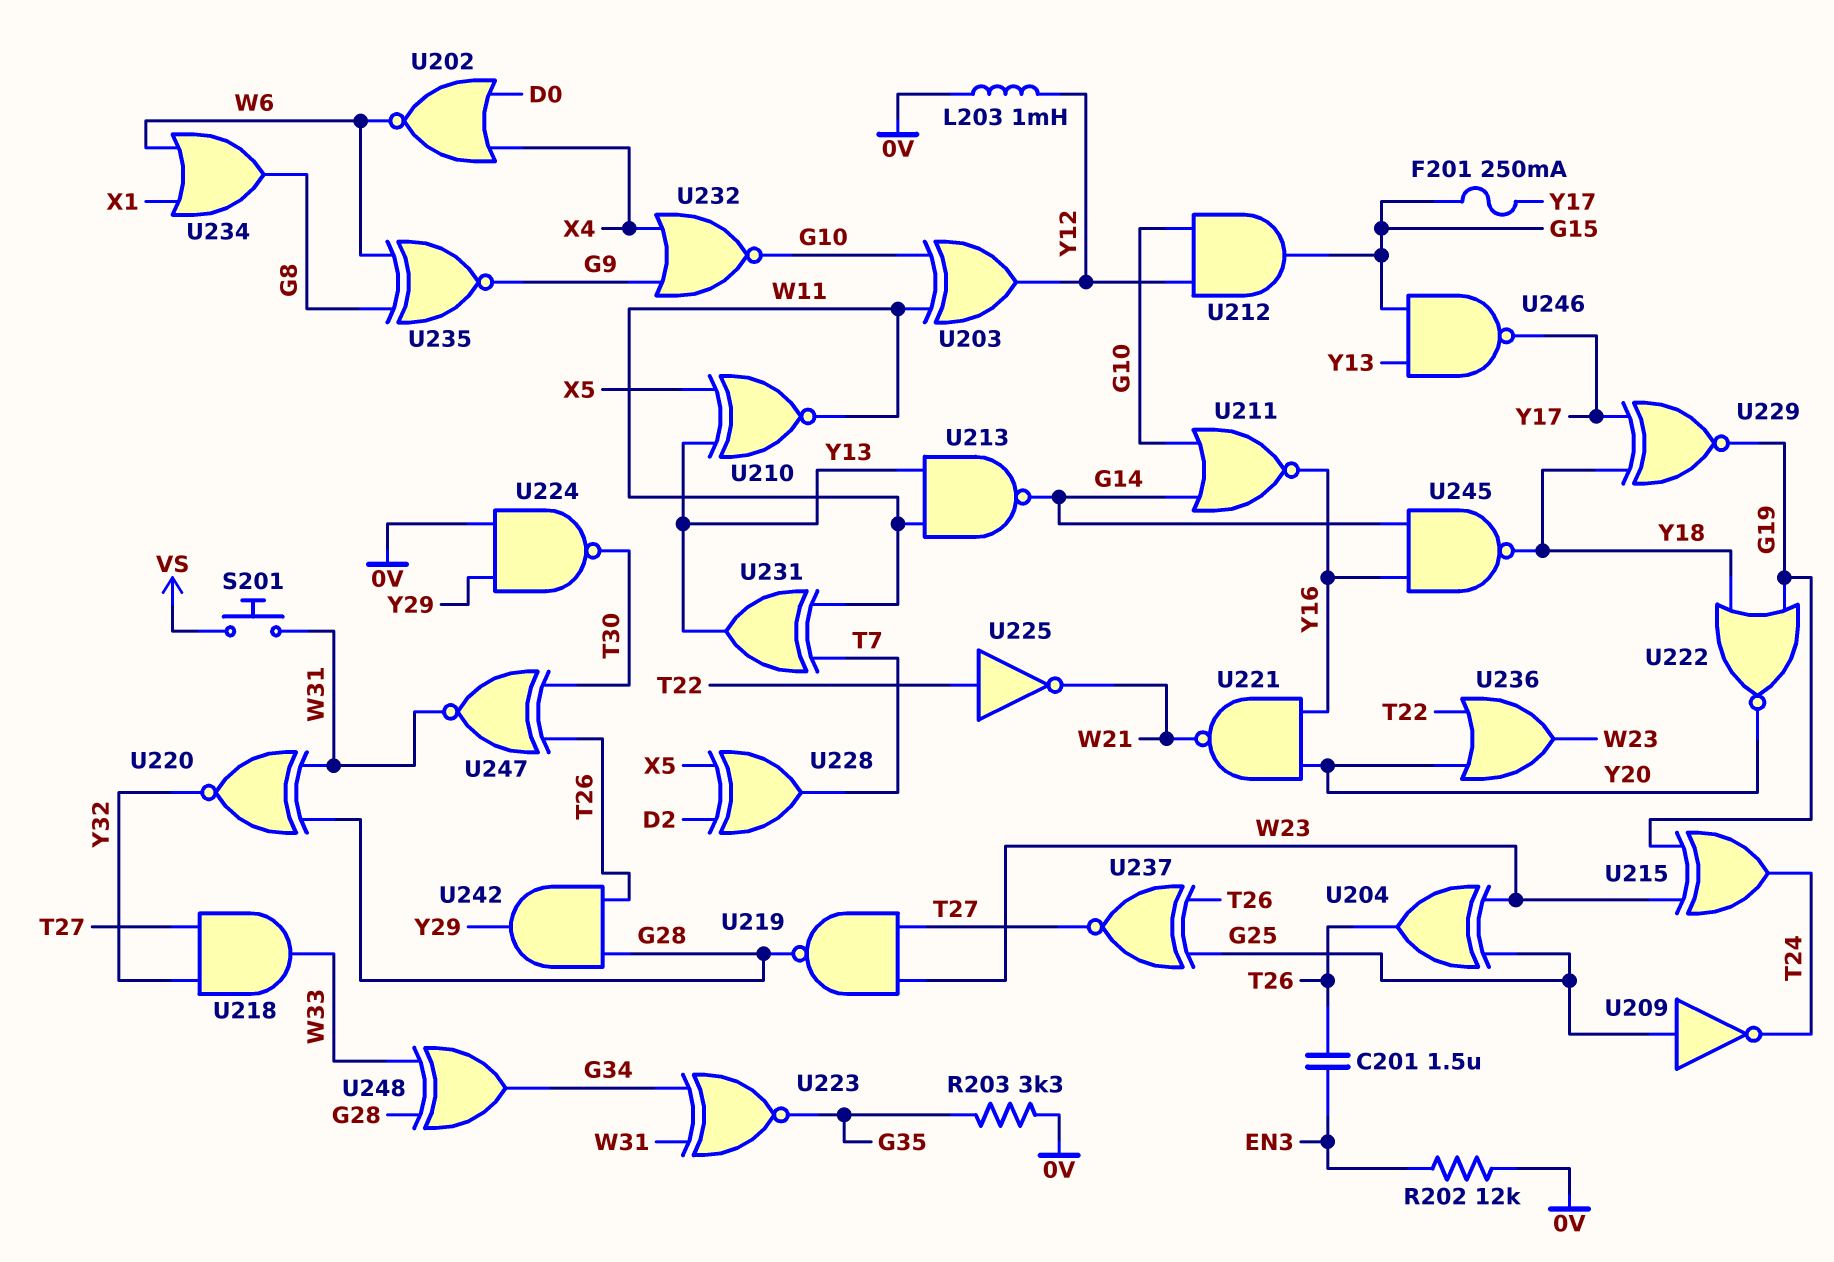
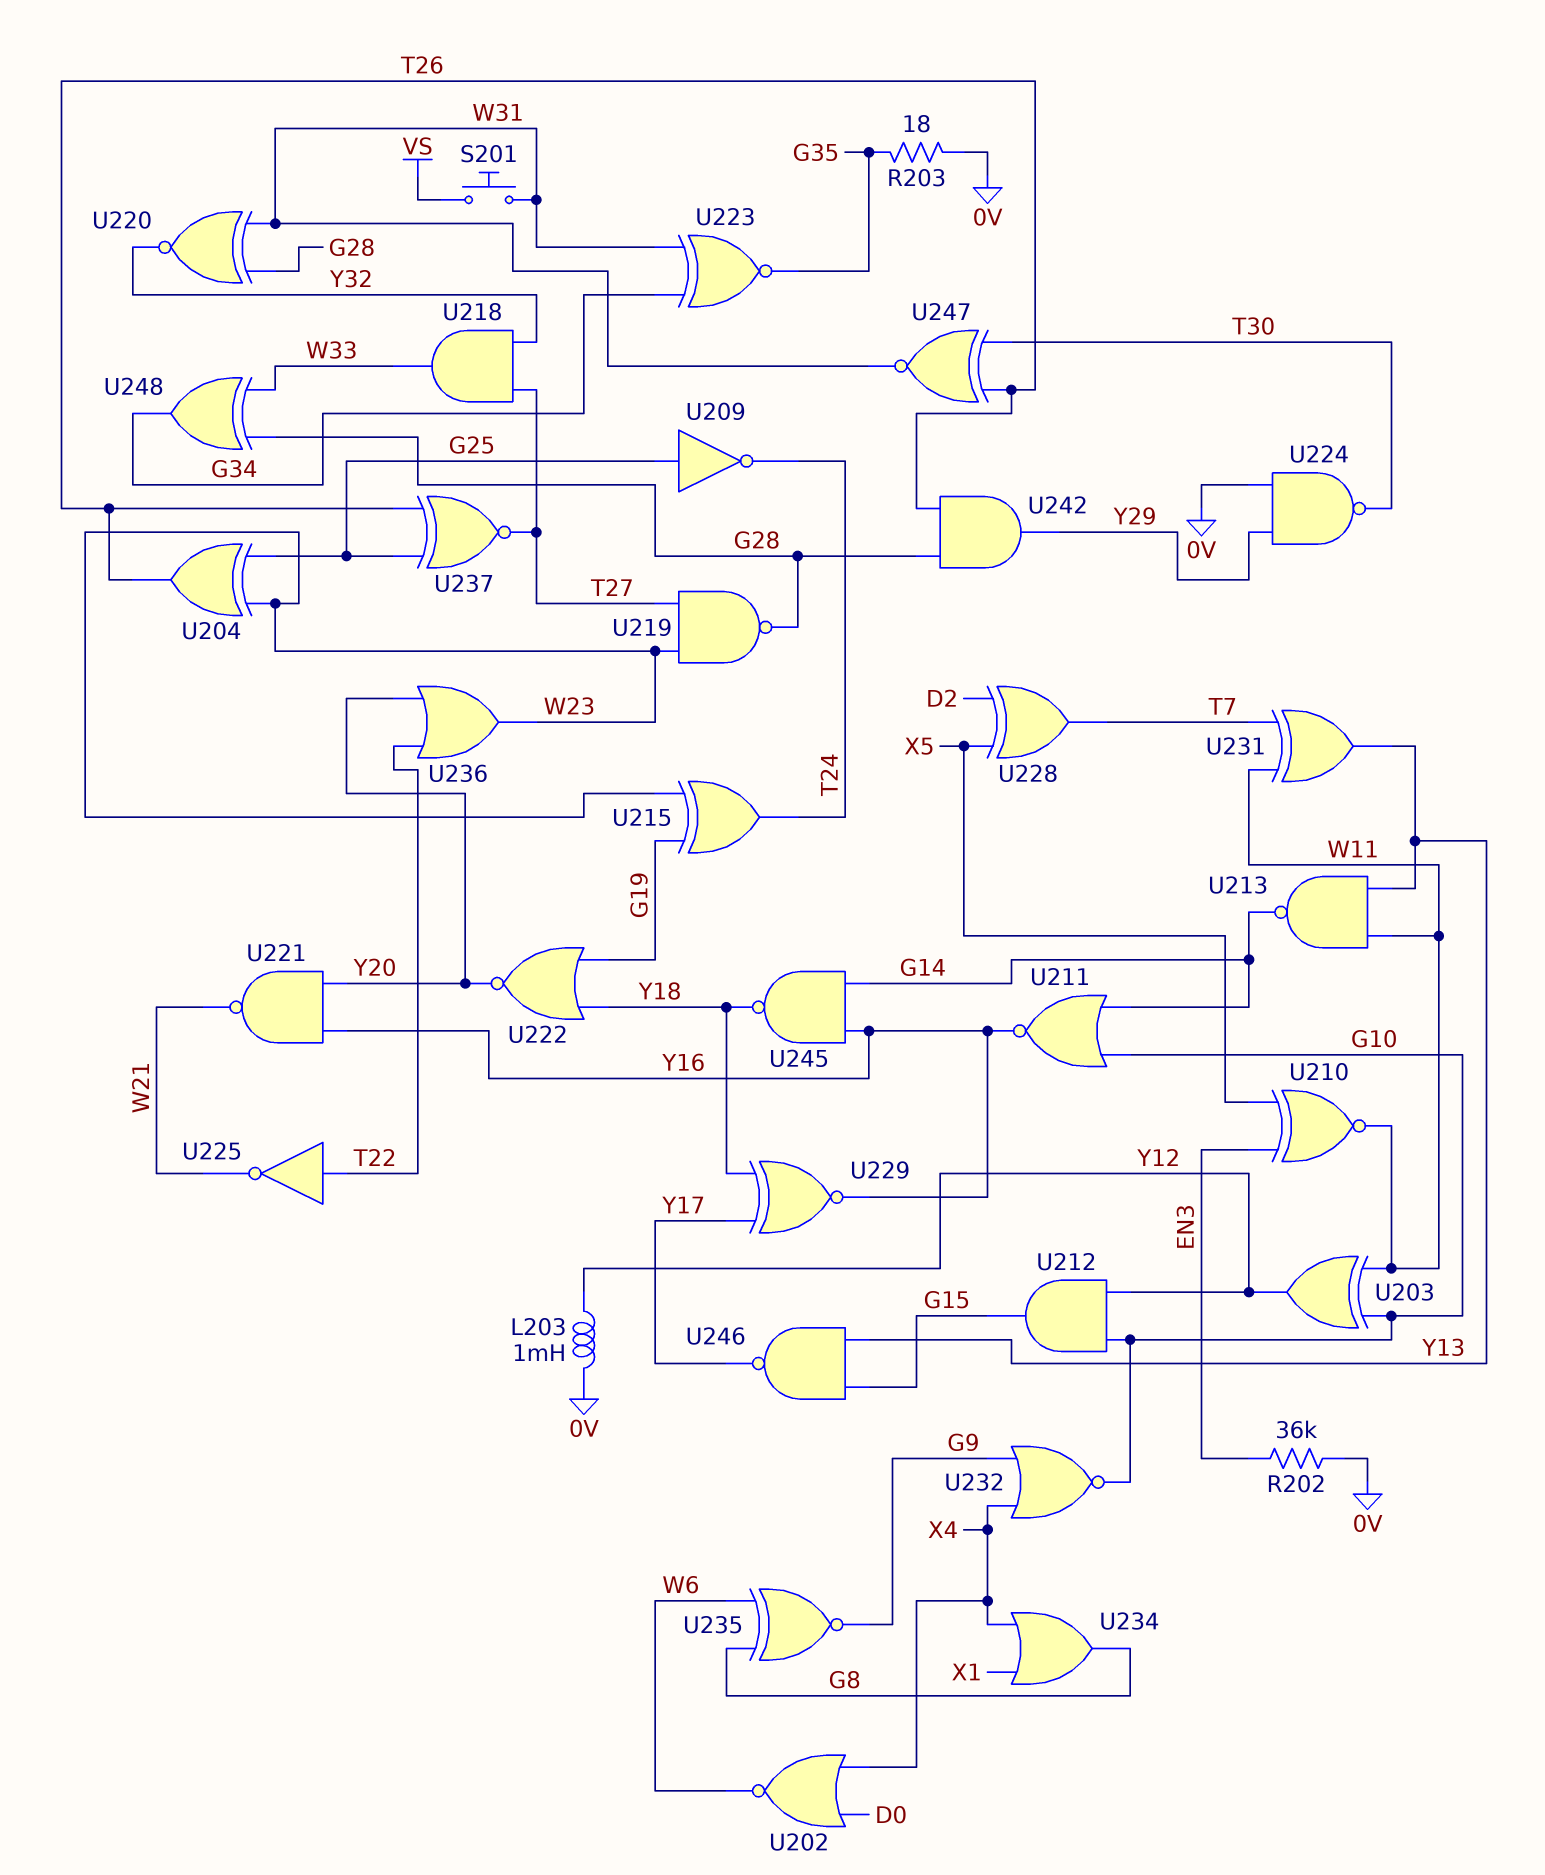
C201: 1.5uF (EN3, T26) -> none
F201: 250mA (G15, Y17) -> none
R202: 12k (0V, EN3) -> 36k (0V, EN3)
R203: 3.3k (0V, G35) -> 18 (0V, G35)
U210: XNOR (in X5, in Y13, out W11) -> XNOR (in EN3, in X5, out W11)
U229: XNOR (in Y17, in Y18, out G19) -> XNOR (in Y17, in Y18, out Y16)
U234: OR (in W6, in X1, out G8) -> OR (in X1, in X4, out G8)

